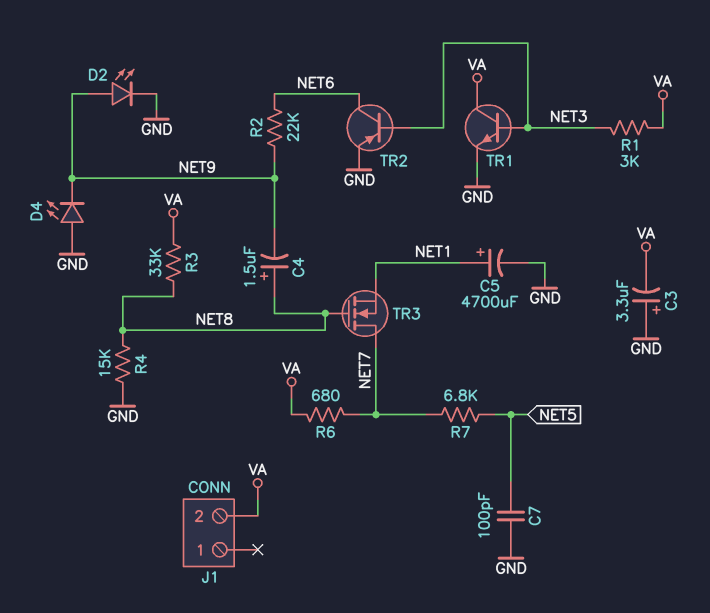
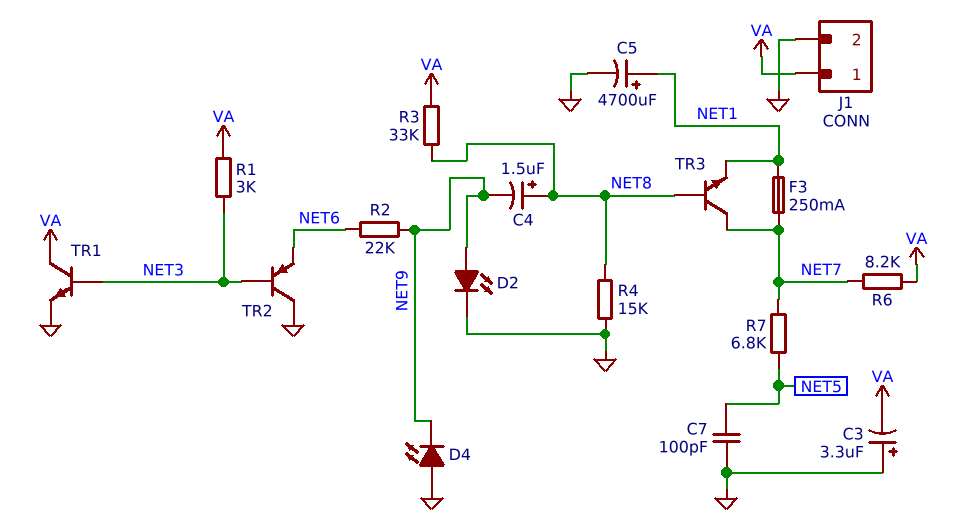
F3: none -> 250mA (NET1, NET7)
J1 pin 1: none -> VA
J1 pin 2: VA -> GND
R6: 680 (NET7, VA) -> 8.2k (NET7, VA)
TR2: PNP (B NET3, C NET6, E GND) -> PNP (B NET3, C GND, E NET6)
TR3: NMOS (G NET8, D NET7, S NET1) -> NPN (B NET8, C NET7, E NET1)

